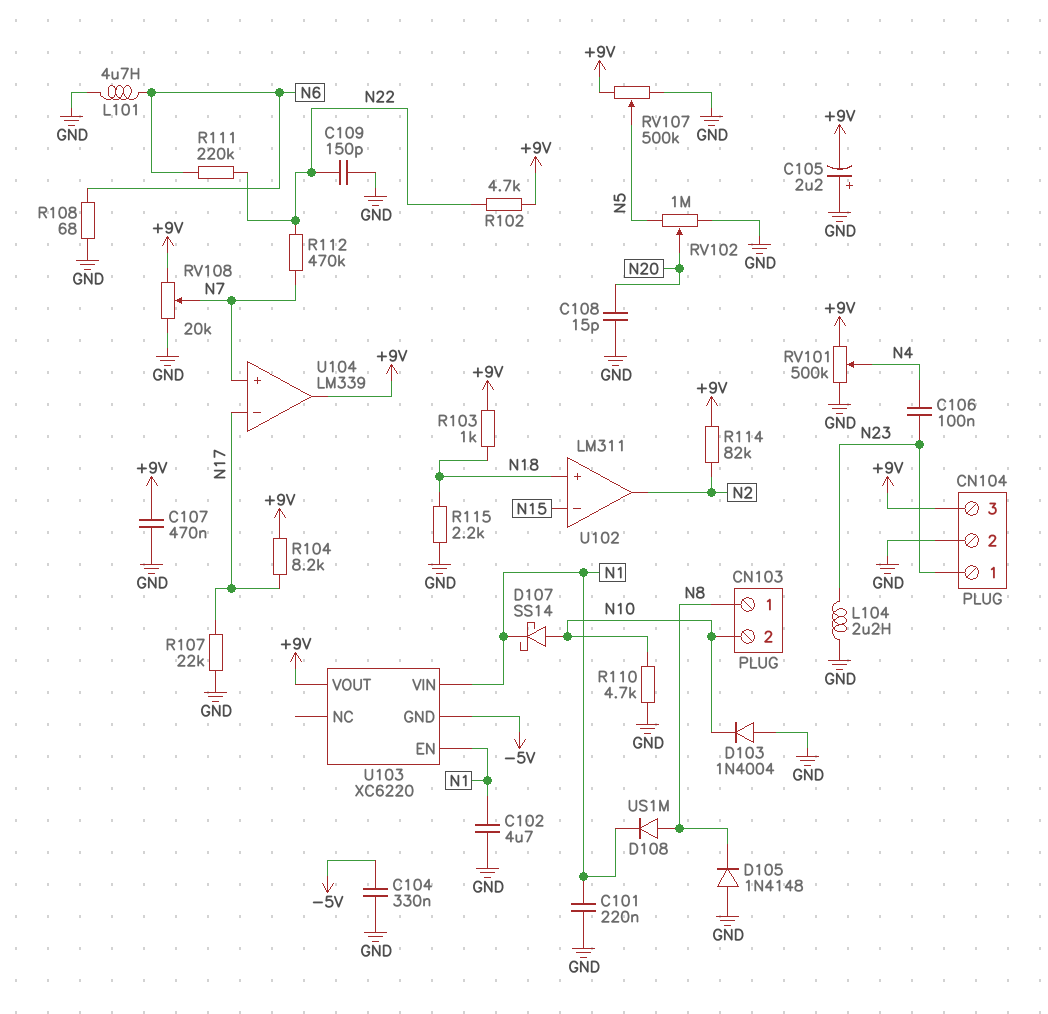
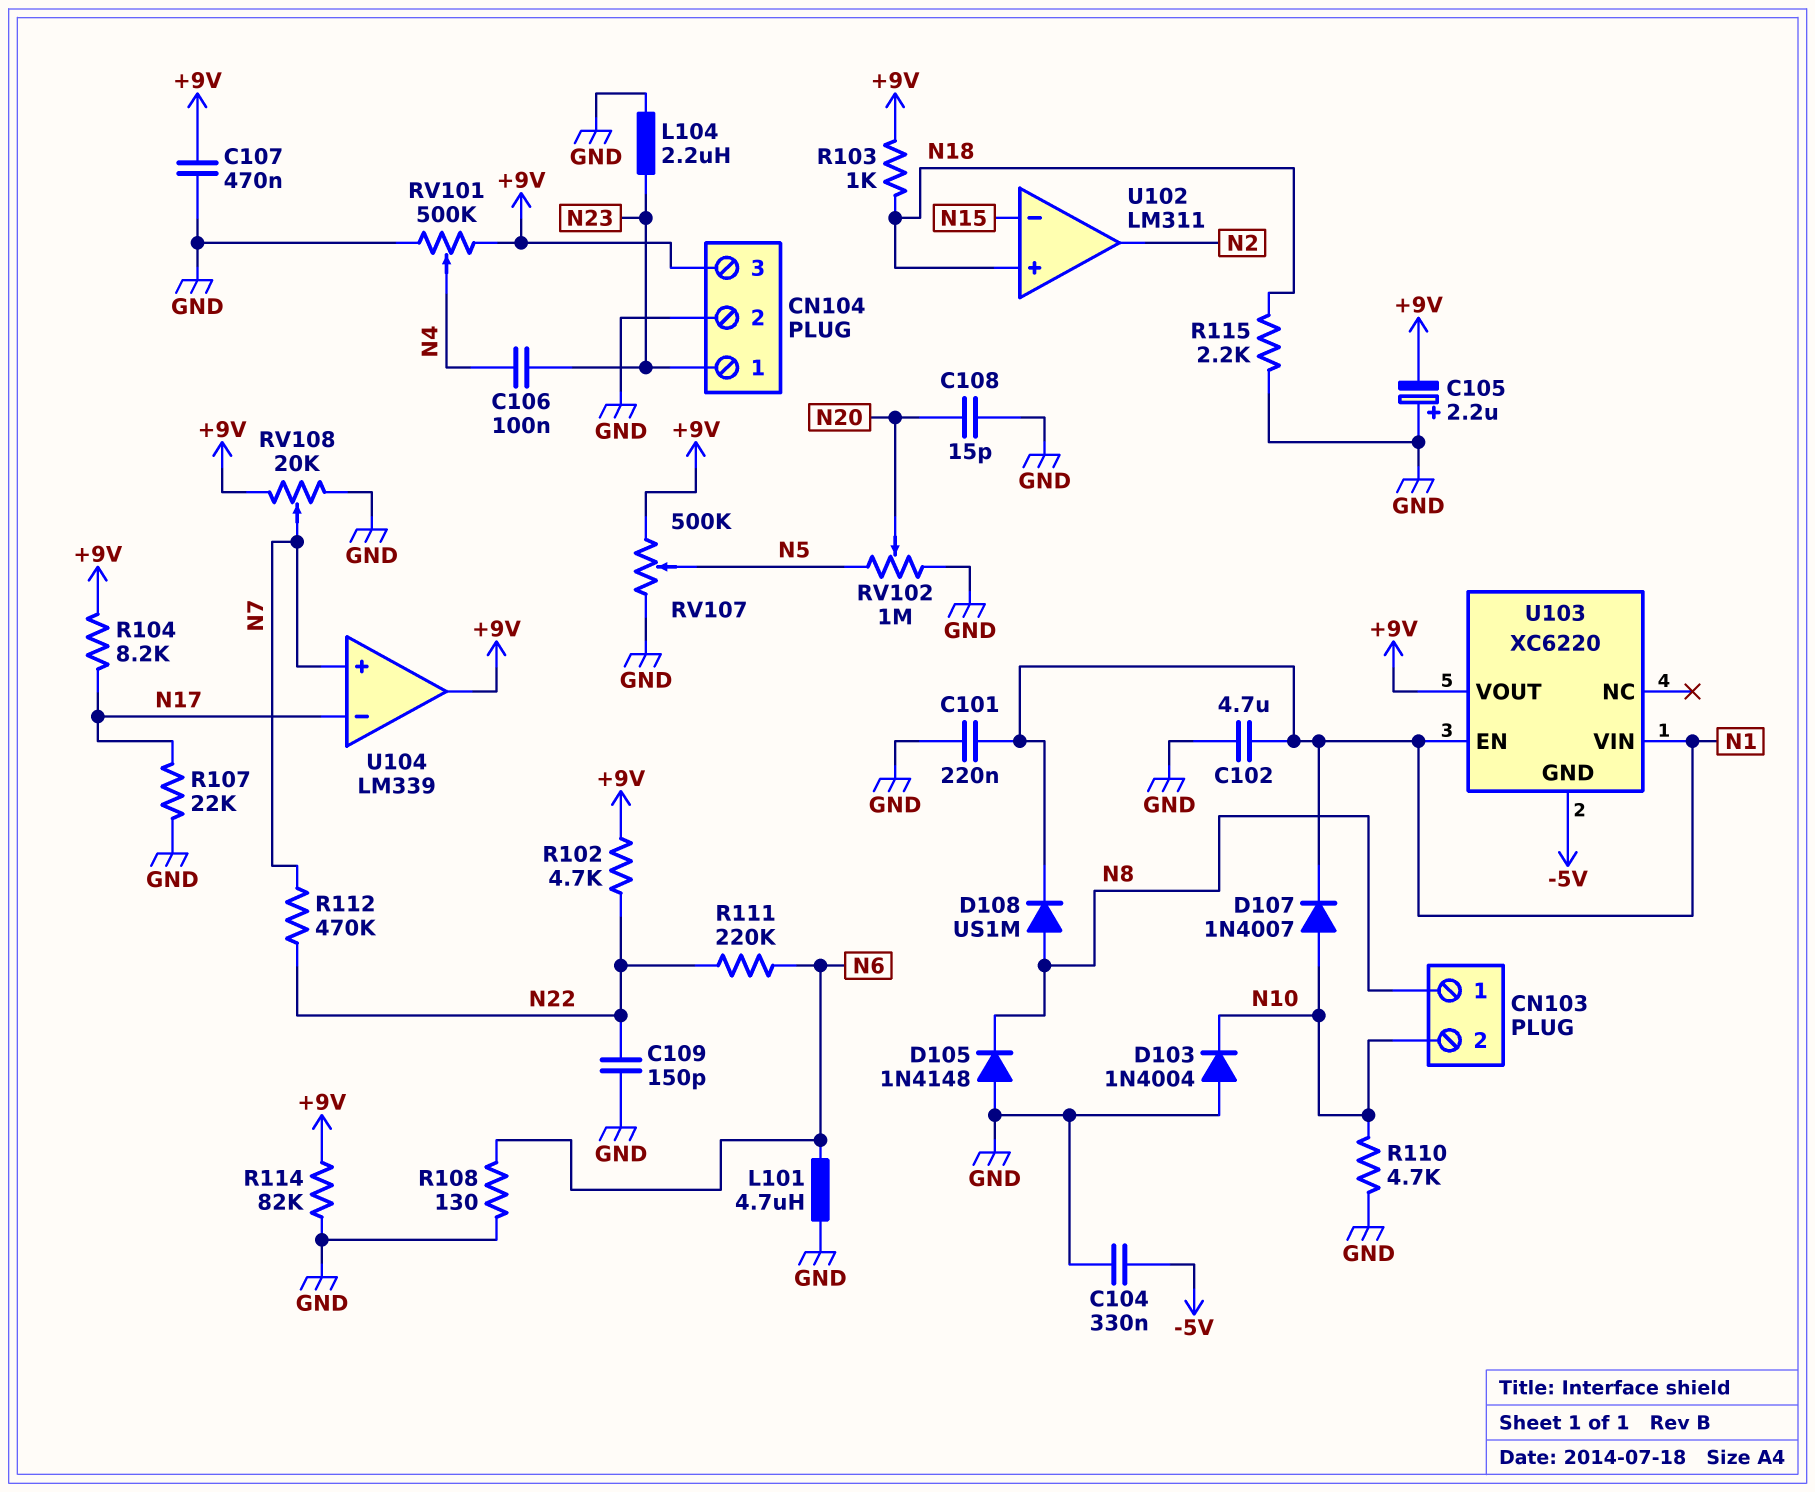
D107: schottky SS14 (A N10, K N1) -> diode 1N4007 (A N10, K N1)
R108: 68 (GND, N6) -> 130 (GND, N6)
R114: 82k (+9V, N2) -> 82k (+9V, GND)

